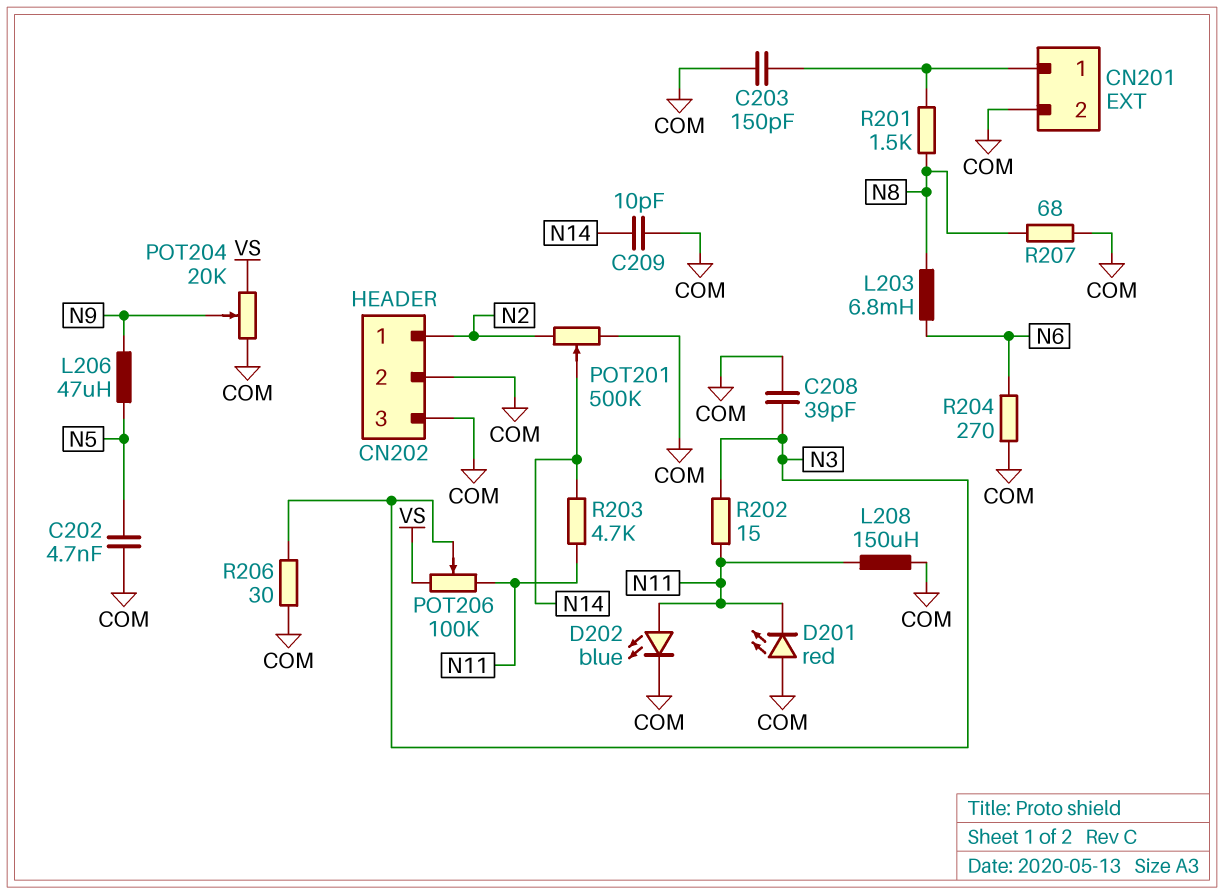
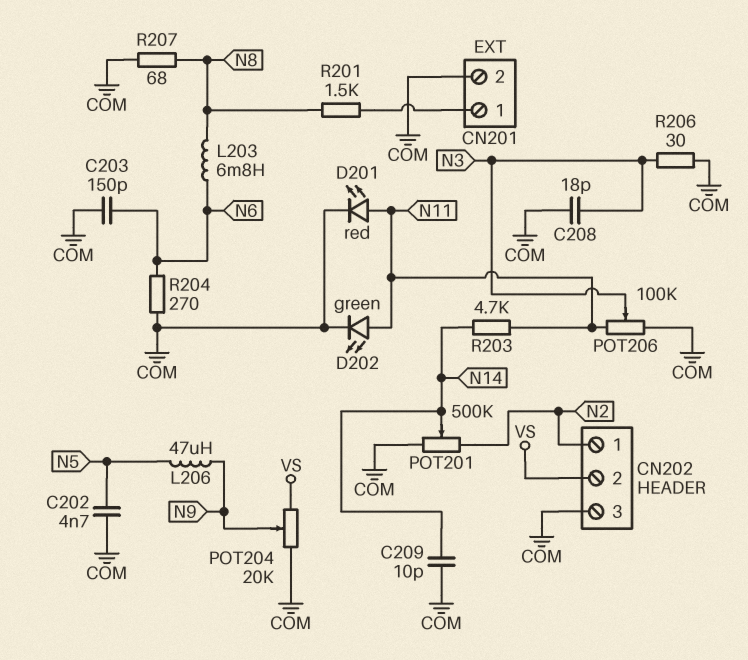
C203: 150pF (CN201/1, COM) -> 150pF (COM, N6)
C208: 39pF (COM, N3) -> 18pF (COM, N3)
CN202 pin 2: COM -> VS
D201: LED red (A COM, K N11) -> LED red (A N11, K COM)
D202: LED blue (A N11, K COM) -> LED green (A N11, K COM)
L208: 150uH (COM, N11) -> none
POT206: 100k (N11, VS, wiper N3) -> 100k (COM, N11, wiper N3)
R202: 15 (N3, N11) -> none

